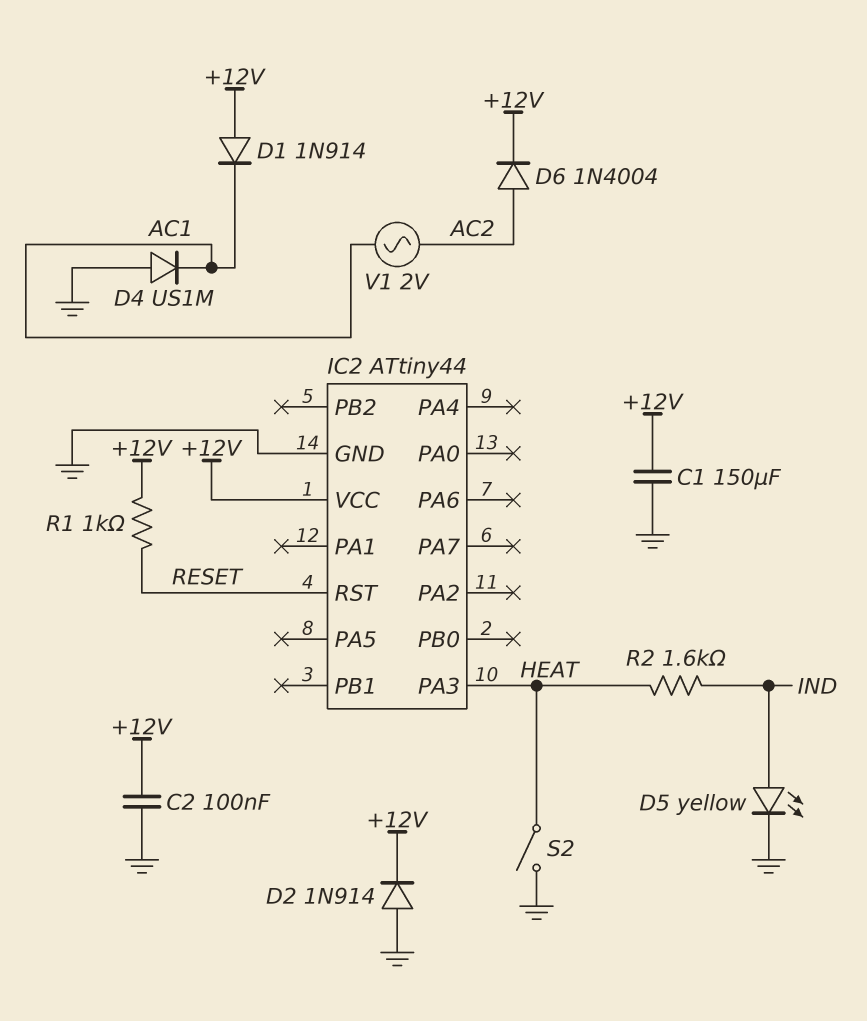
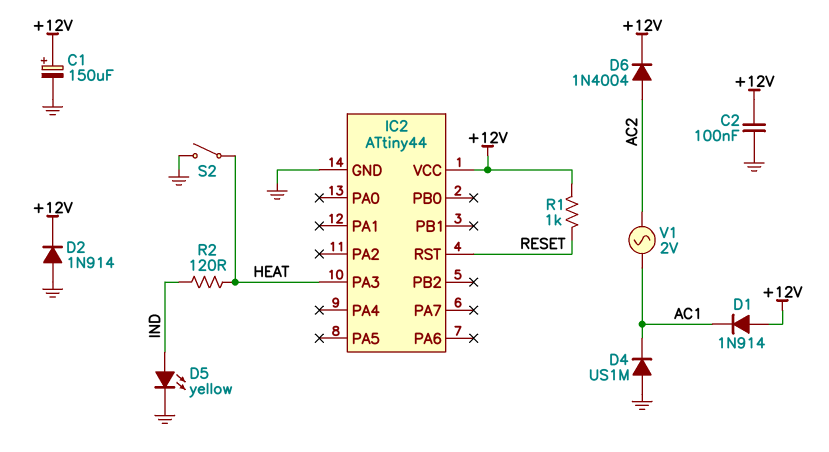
C1: 150uF (+12V, GND) -> 150uF (plus +12V, minus GND)
R2: 1.6k (HEAT, IND) -> 120 (HEAT, IND)

